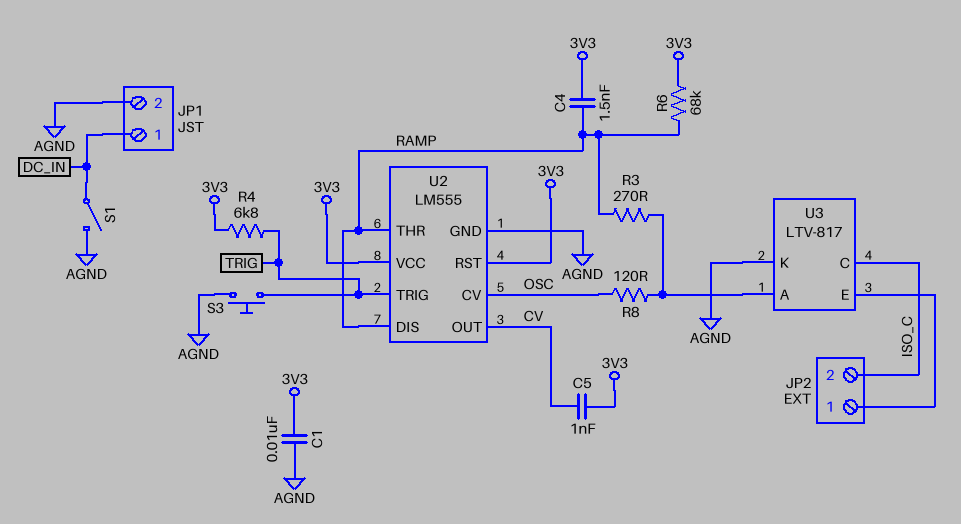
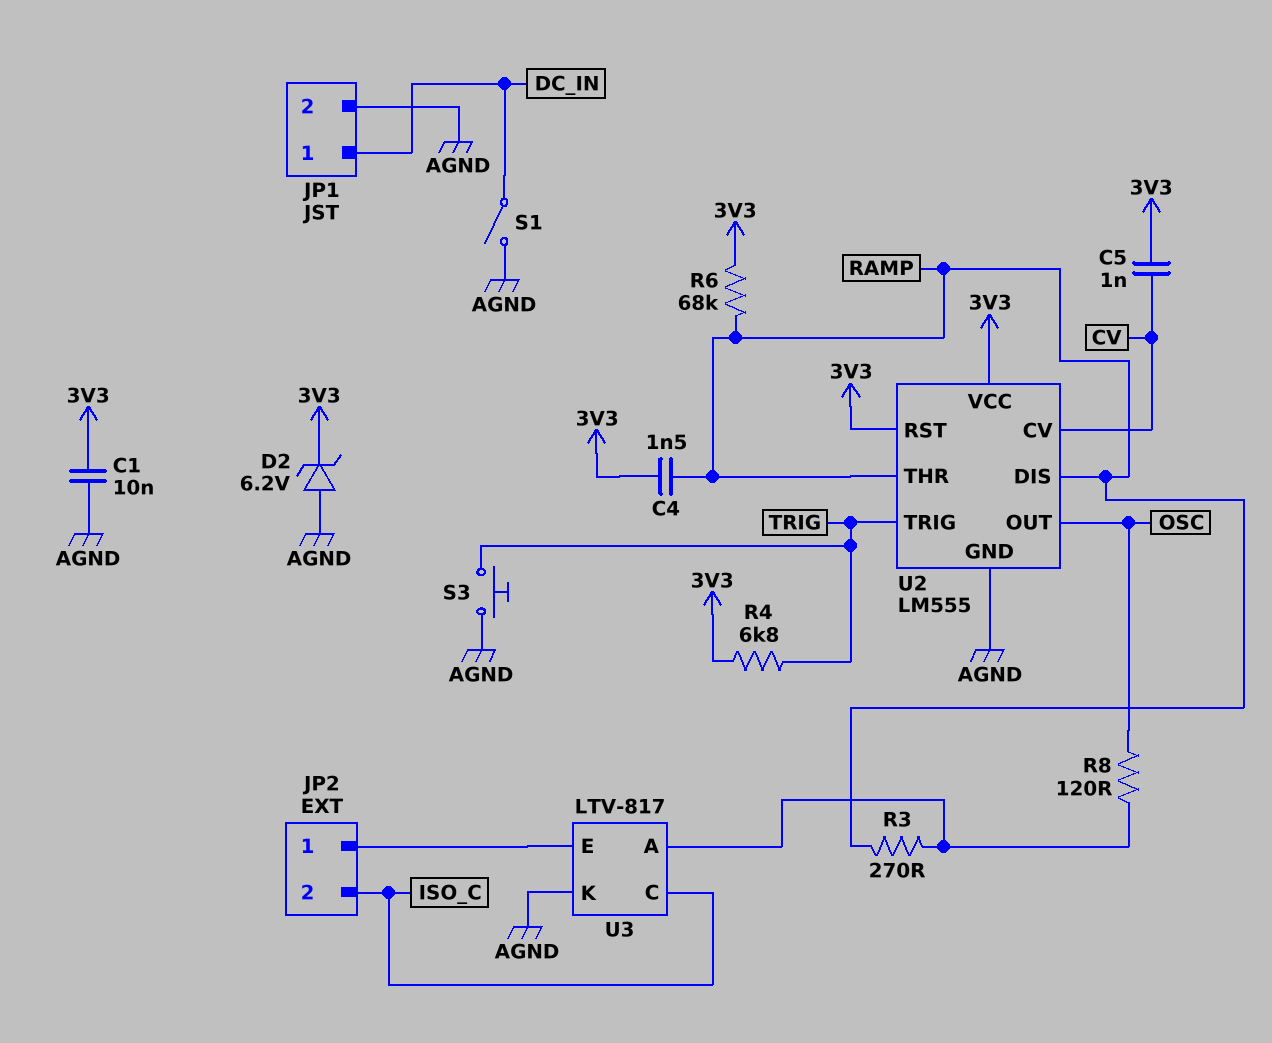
D2: none -> zener 6.2V (A AGND, K 3V3)
U2 pin CV: OSC -> CV
U2 pin OUT: CV -> OSC

